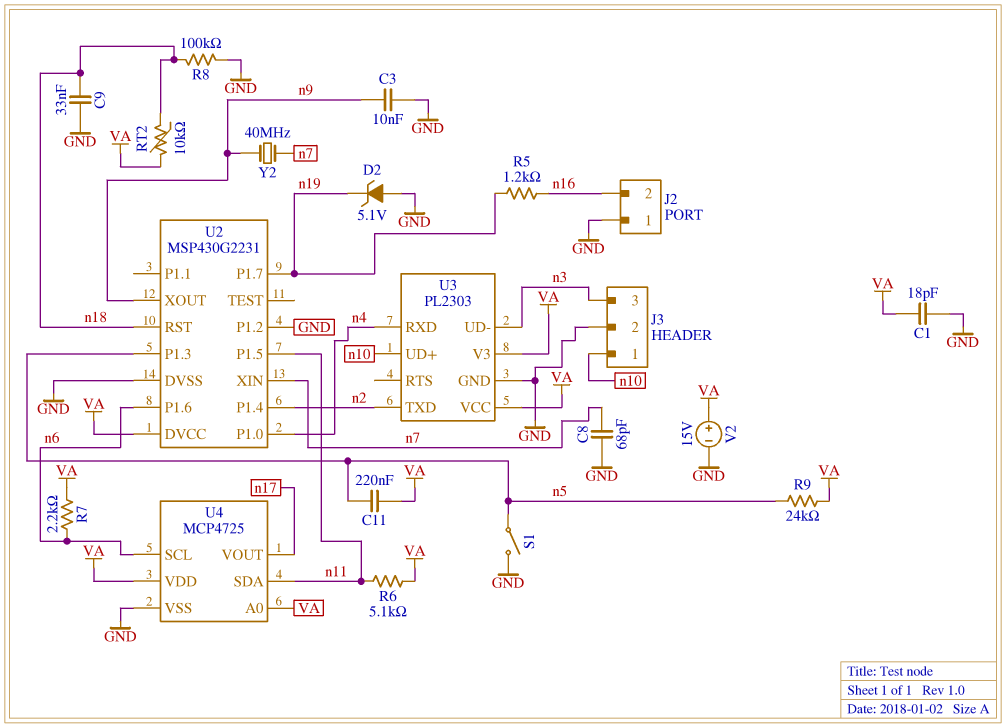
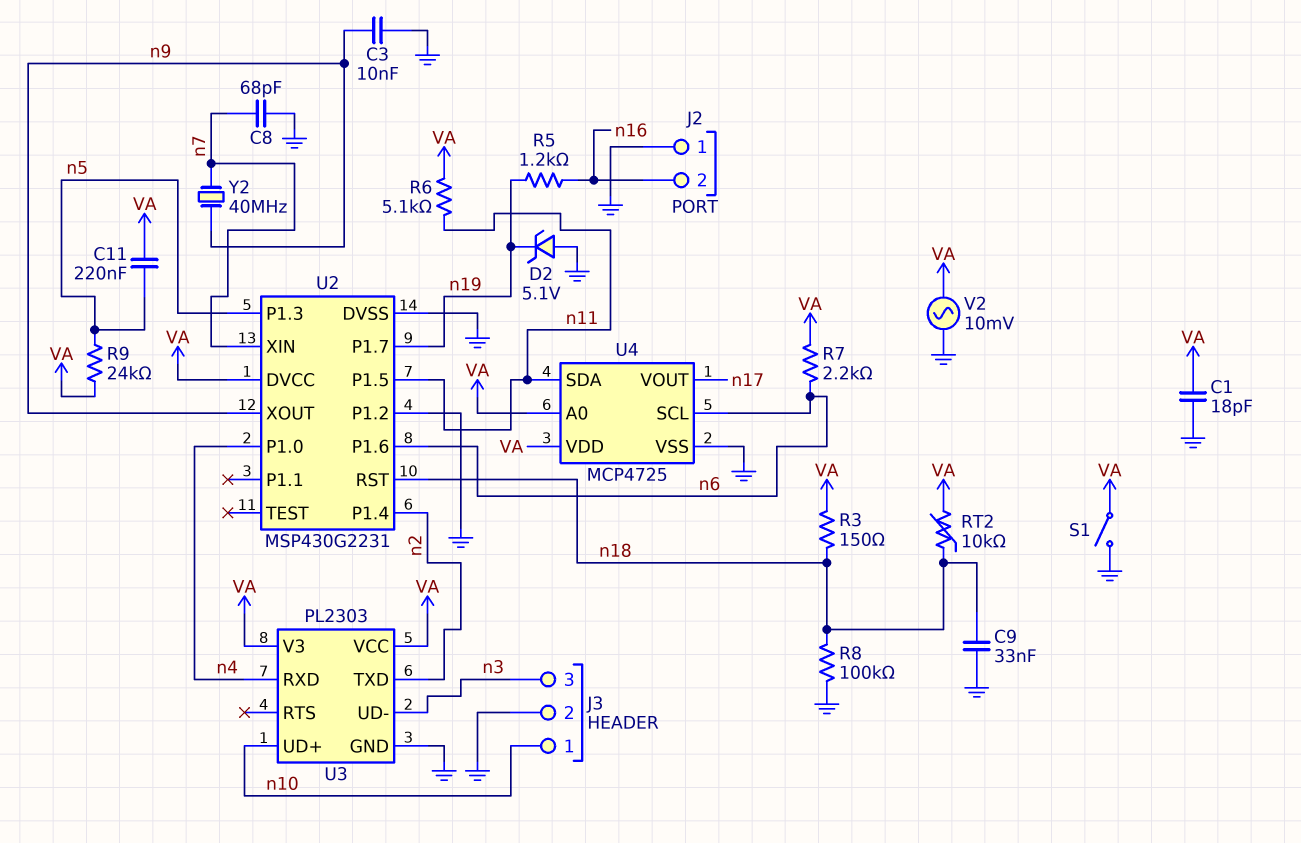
R3: none -> 150 (VA, n18)
S1: switch (GND, n5) -> switch (GND, VA)
V2: 15V (plus VA, minus GND) -> AC 10mV (GND, VA)

